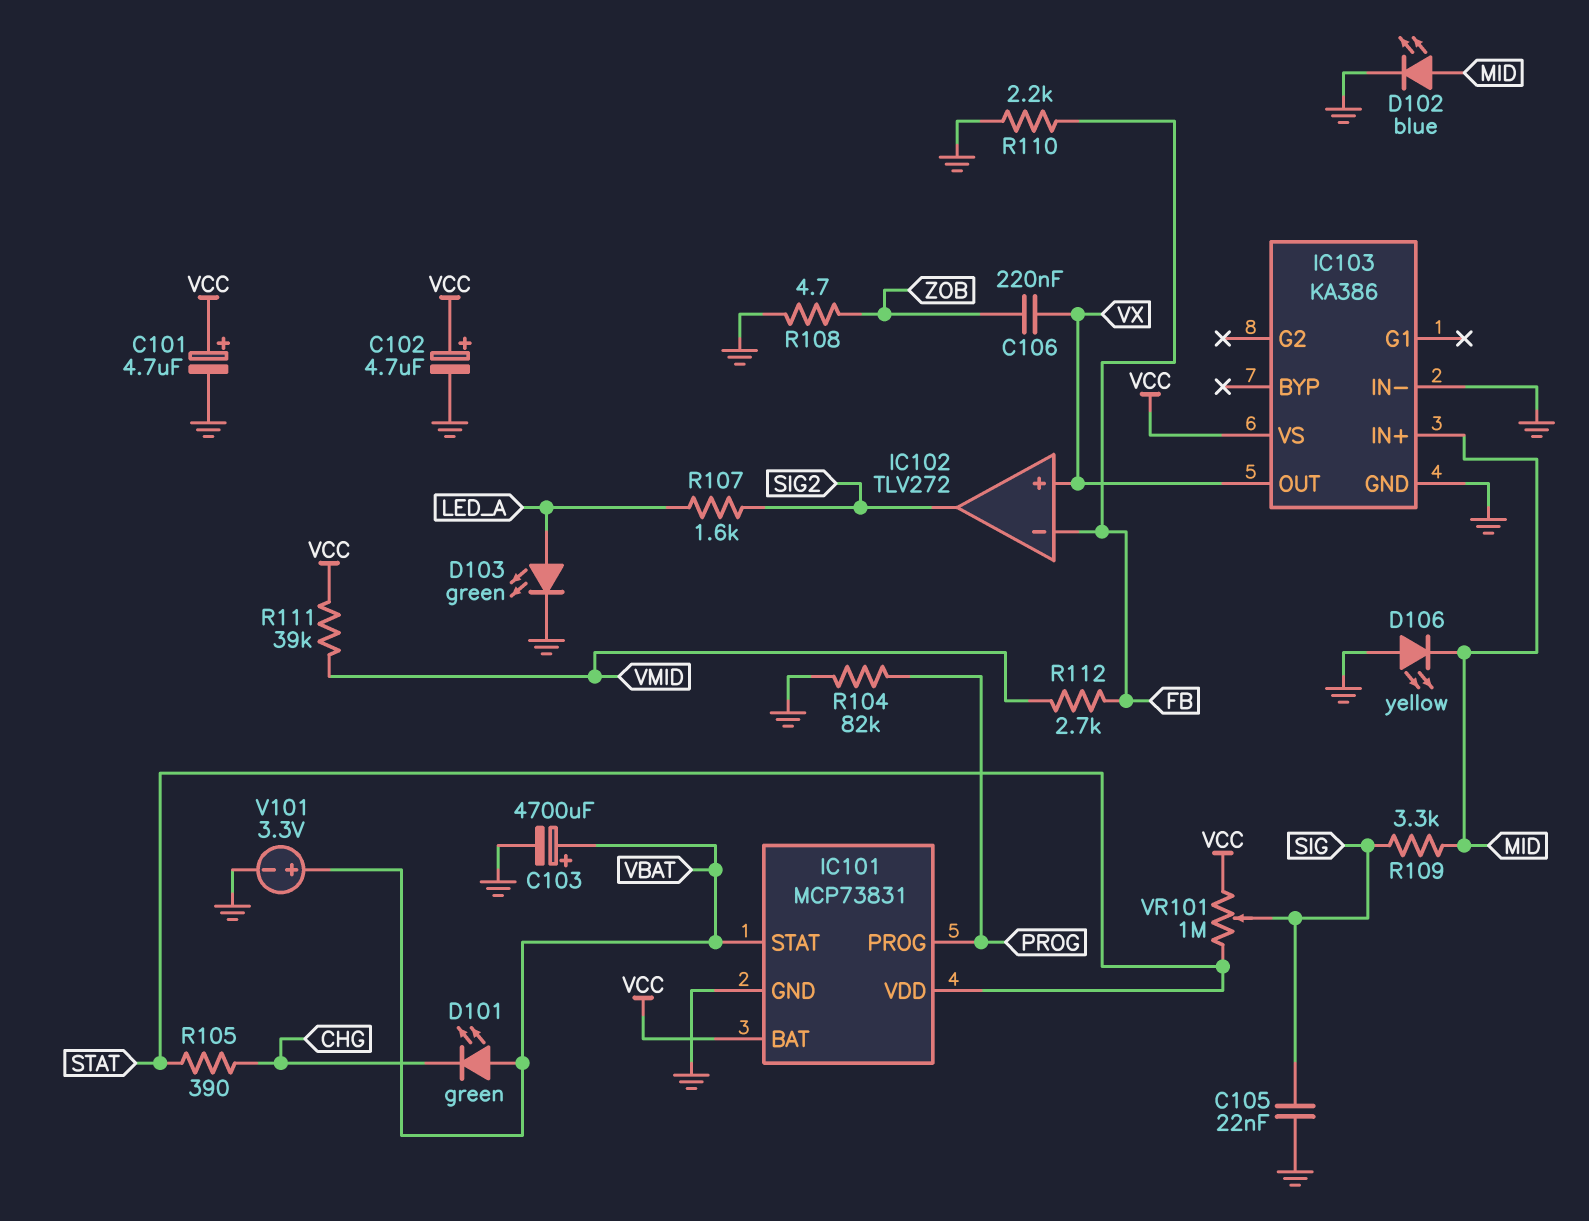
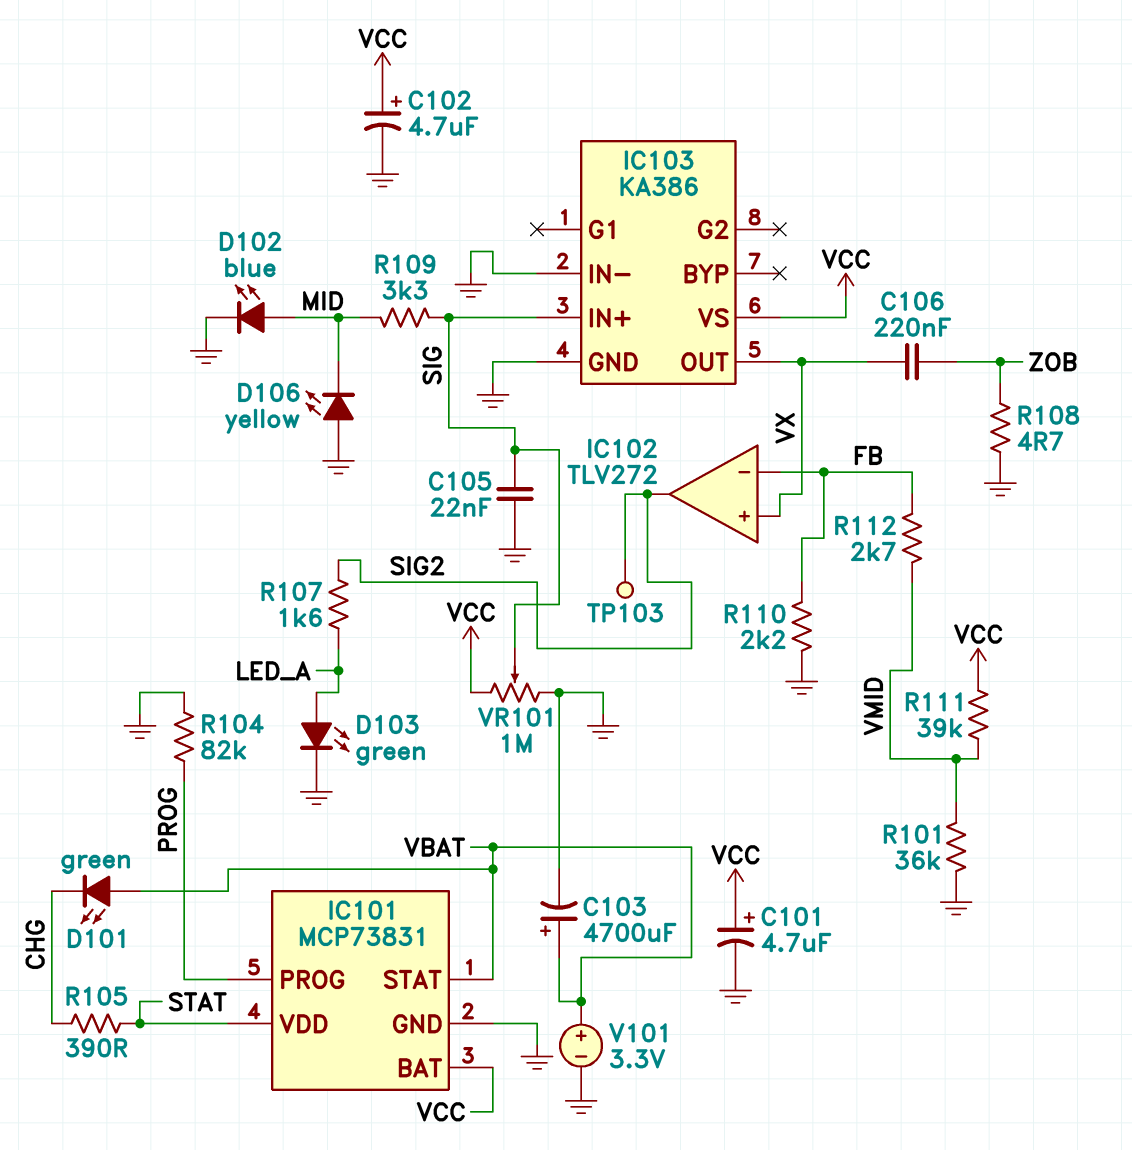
IC103 pin IN+: MID -> SIG
R101: none -> 36k (GND, VMID)
TP103: none -> test point (SIG2)
VR101: 1M (STAT, VCC, wiper SIG) -> 1M (GND, VCC, wiper SIG)

